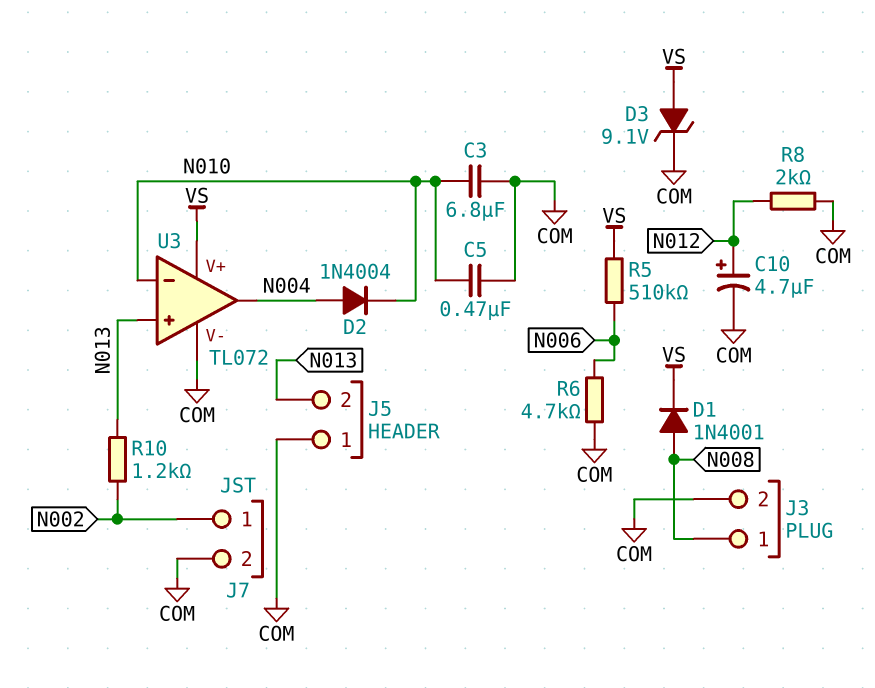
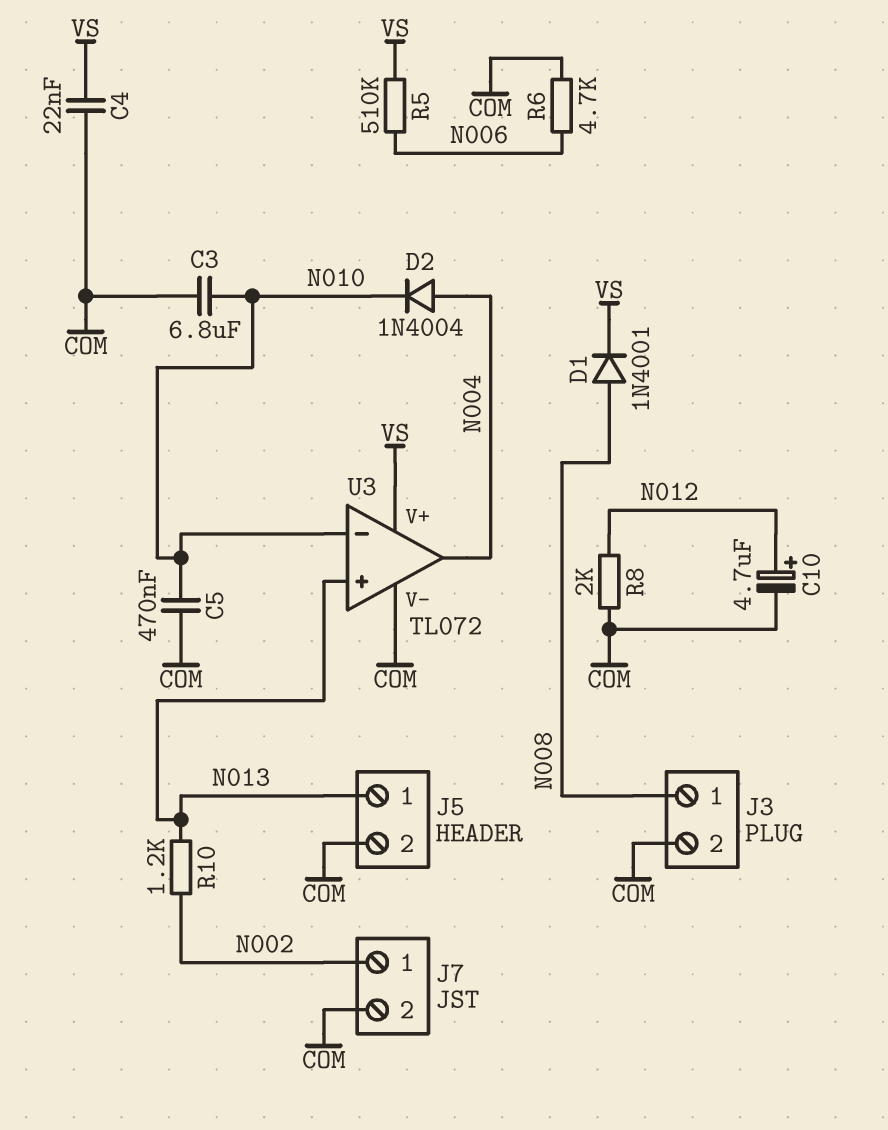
C4: none -> 22nF (COM, VS)
D3: zener 9.1V (A VS, K COM) -> none
J5 pin 1: COM -> N013
J5 pin 2: N013 -> COM

